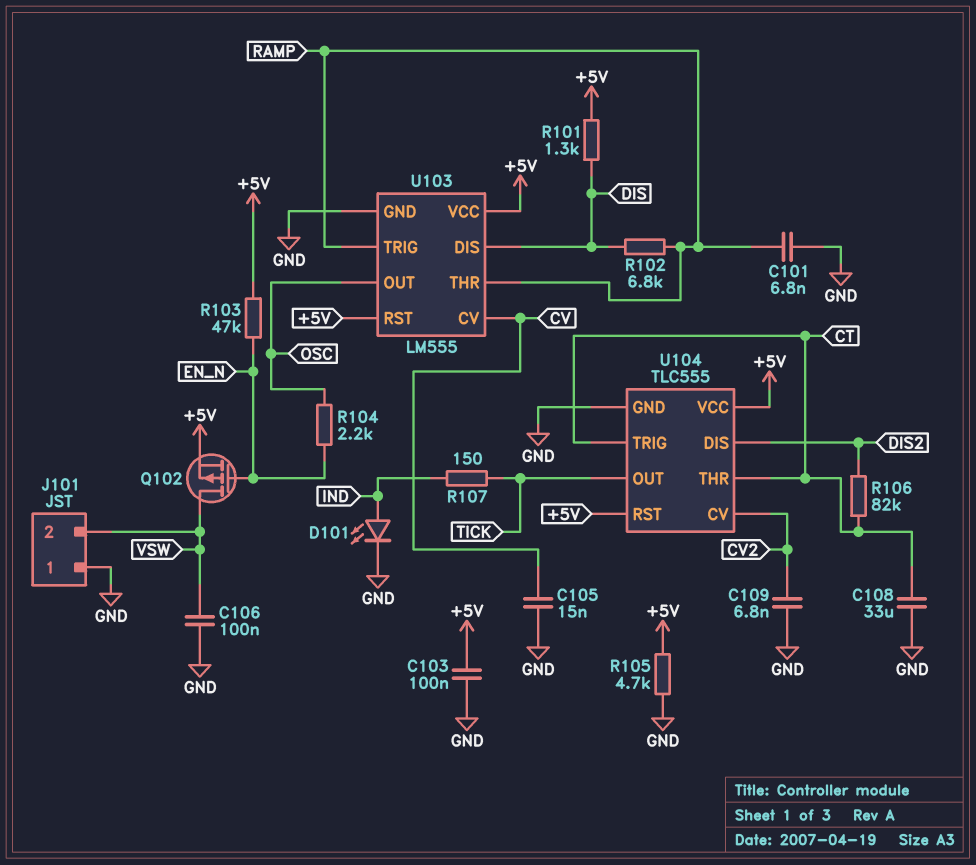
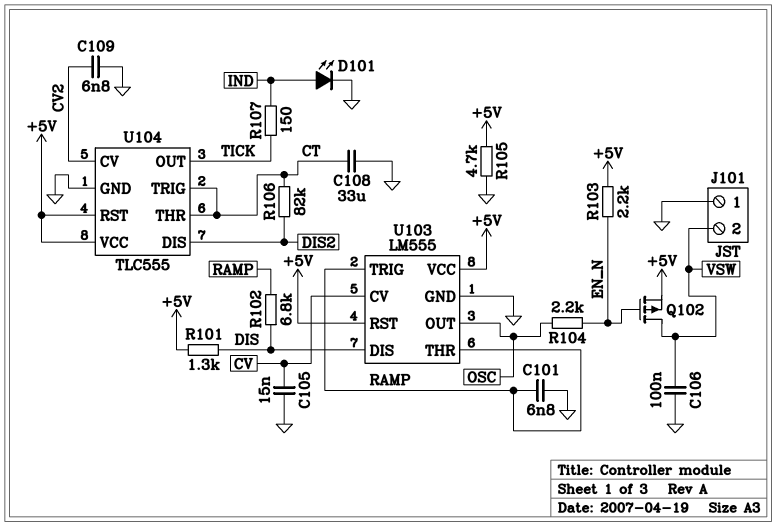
C103: 100nF (+5V, GND) -> none
R103: 47k (+5V, EN_N) -> 2.2k (+5V, EN_N)

